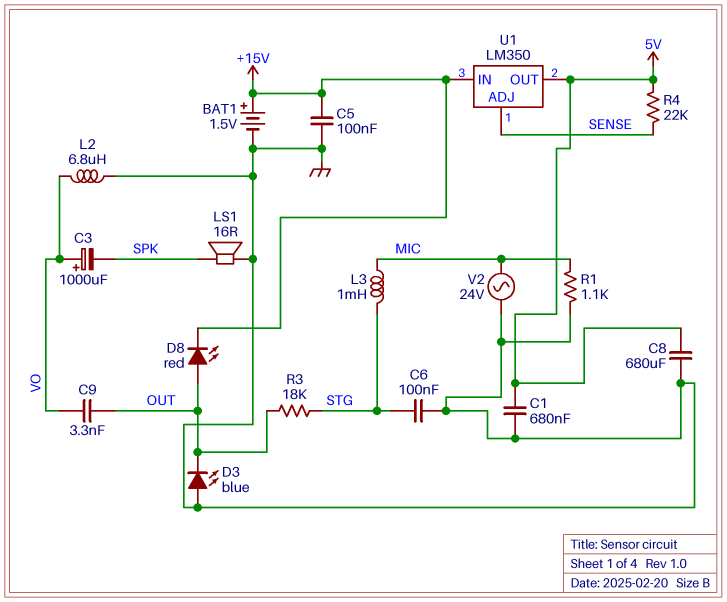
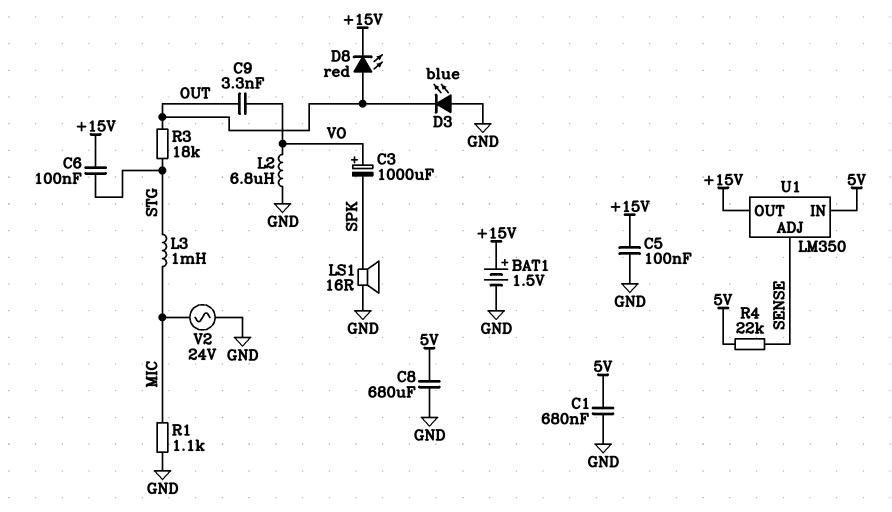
C6: 100nF (GND, STG) -> 100nF (+15V, STG)
U1 pin IN: +15V -> 5V
U1 pin OUT: 5V -> +15V

